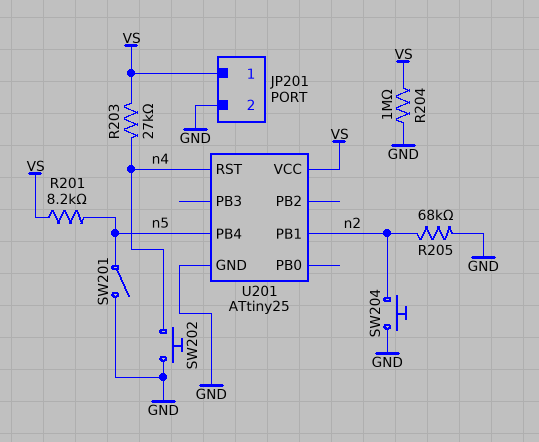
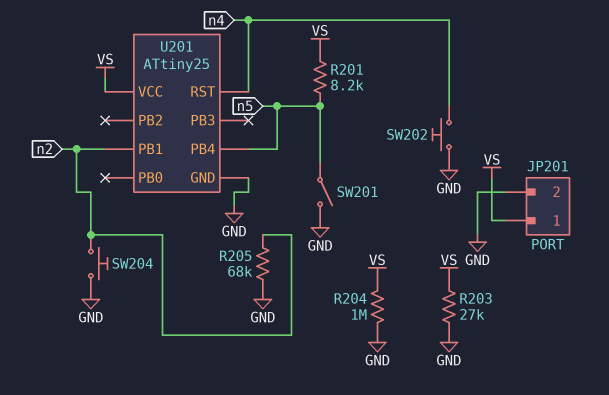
R203: 27k (VS, n4) -> 27k (GND, VS)

